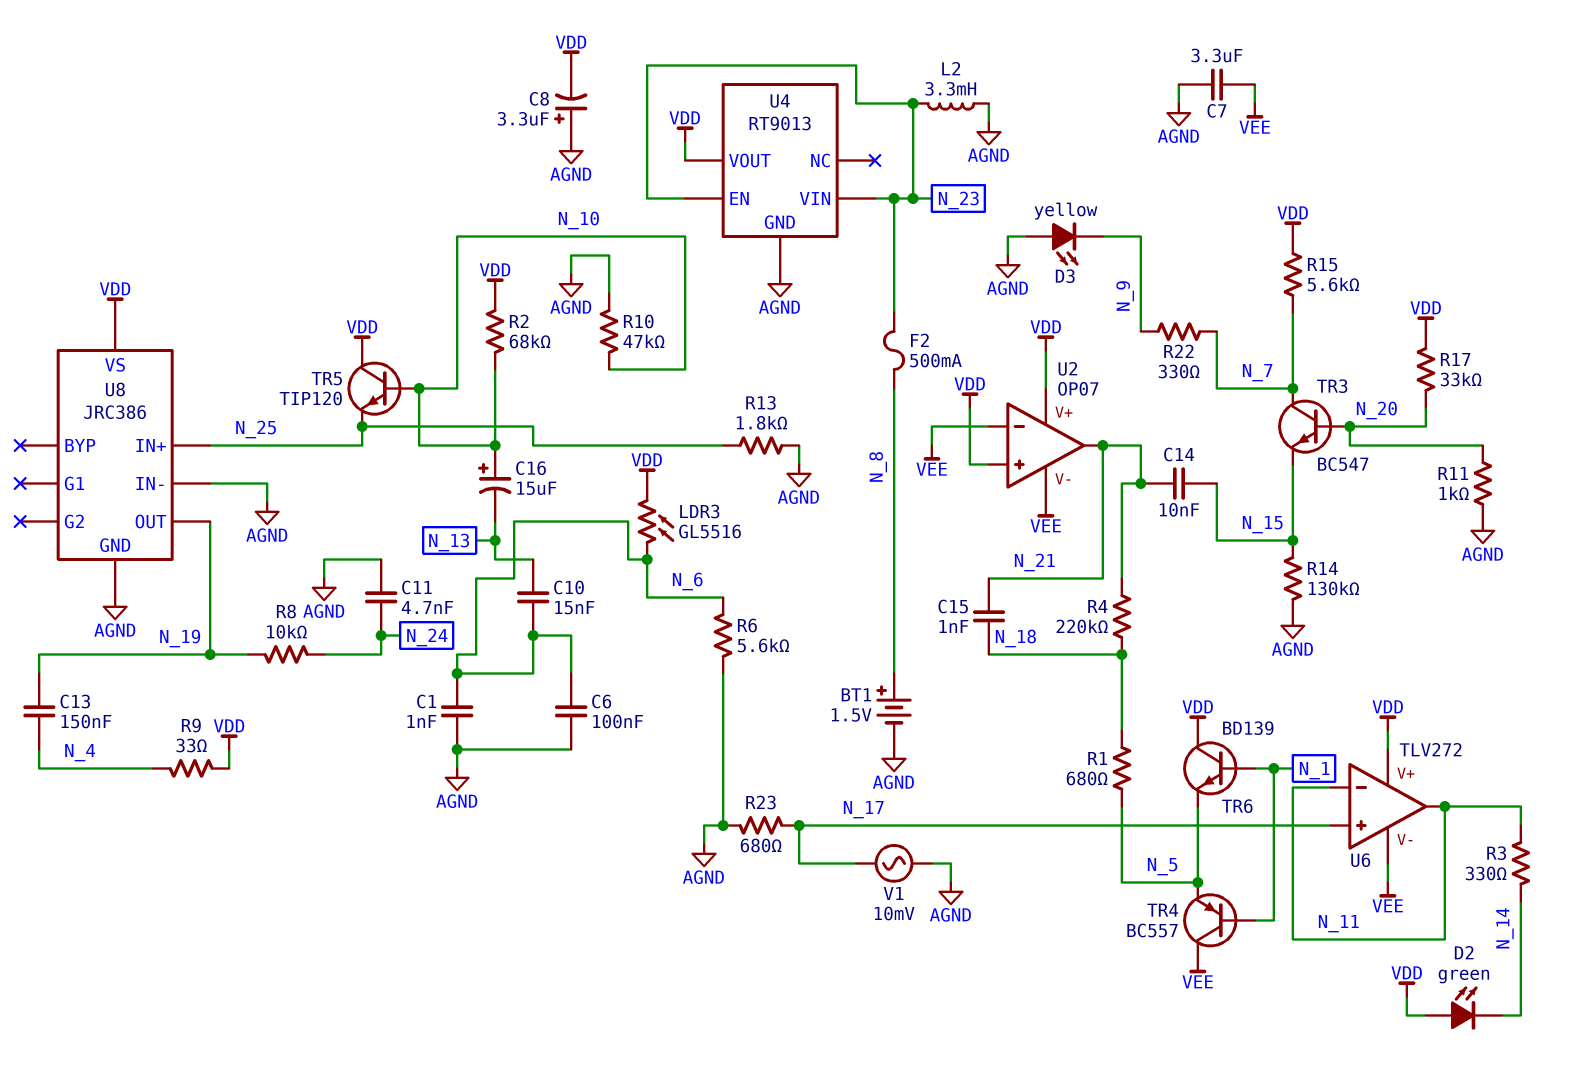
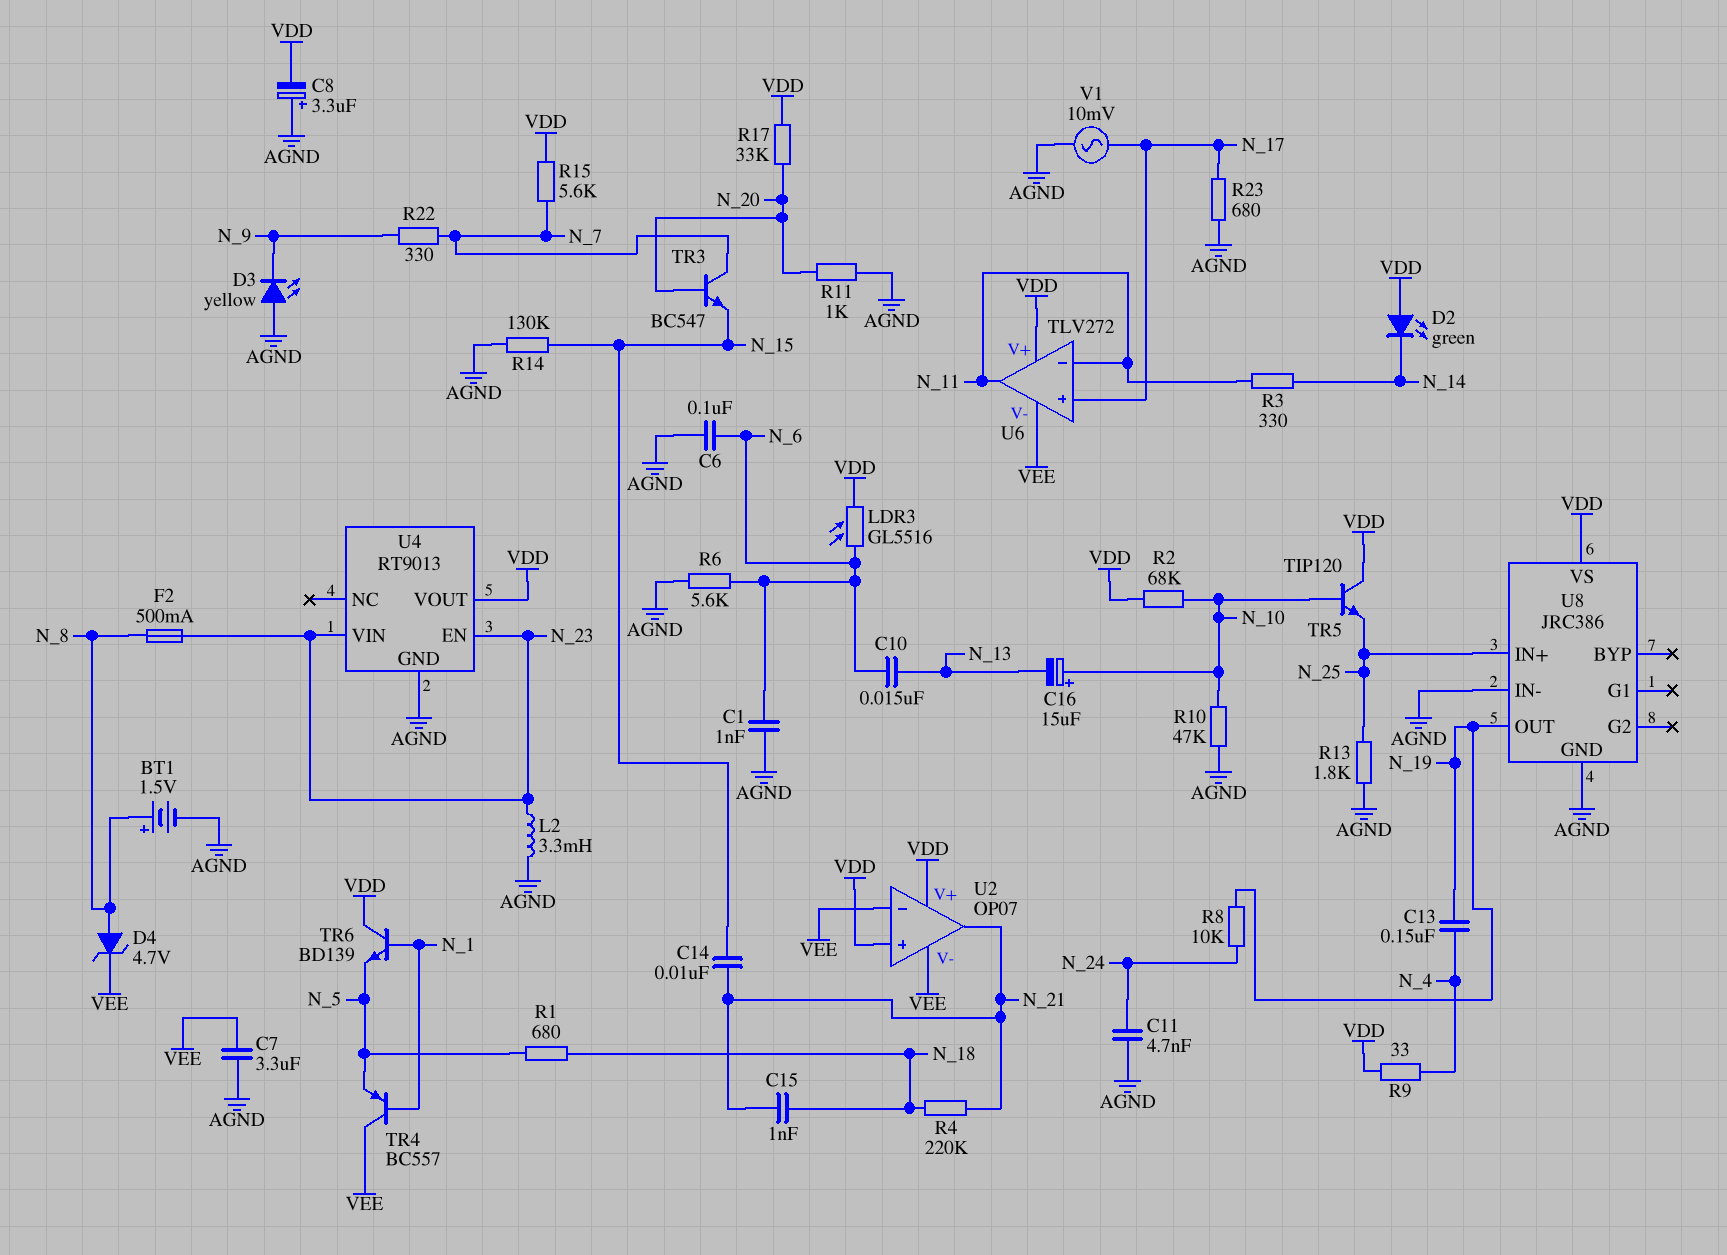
D4: none -> zener 4.7V (A N_8, K VEE)

